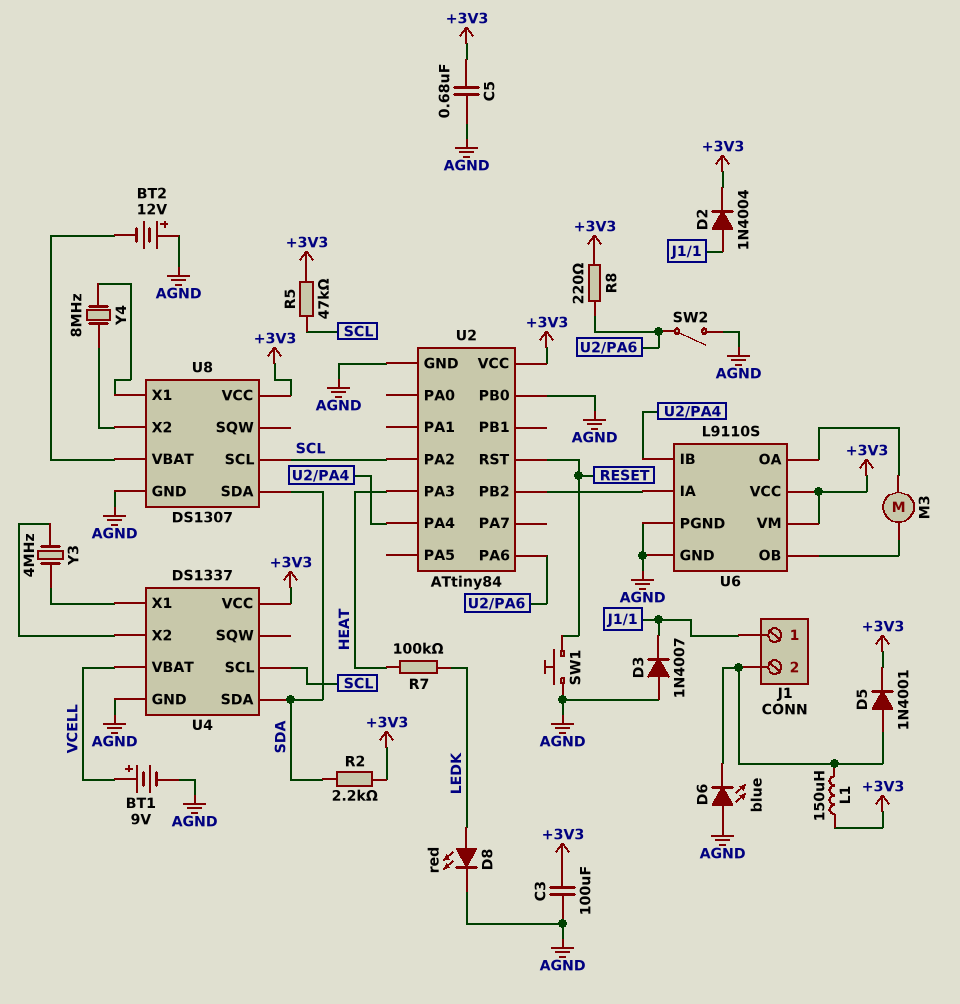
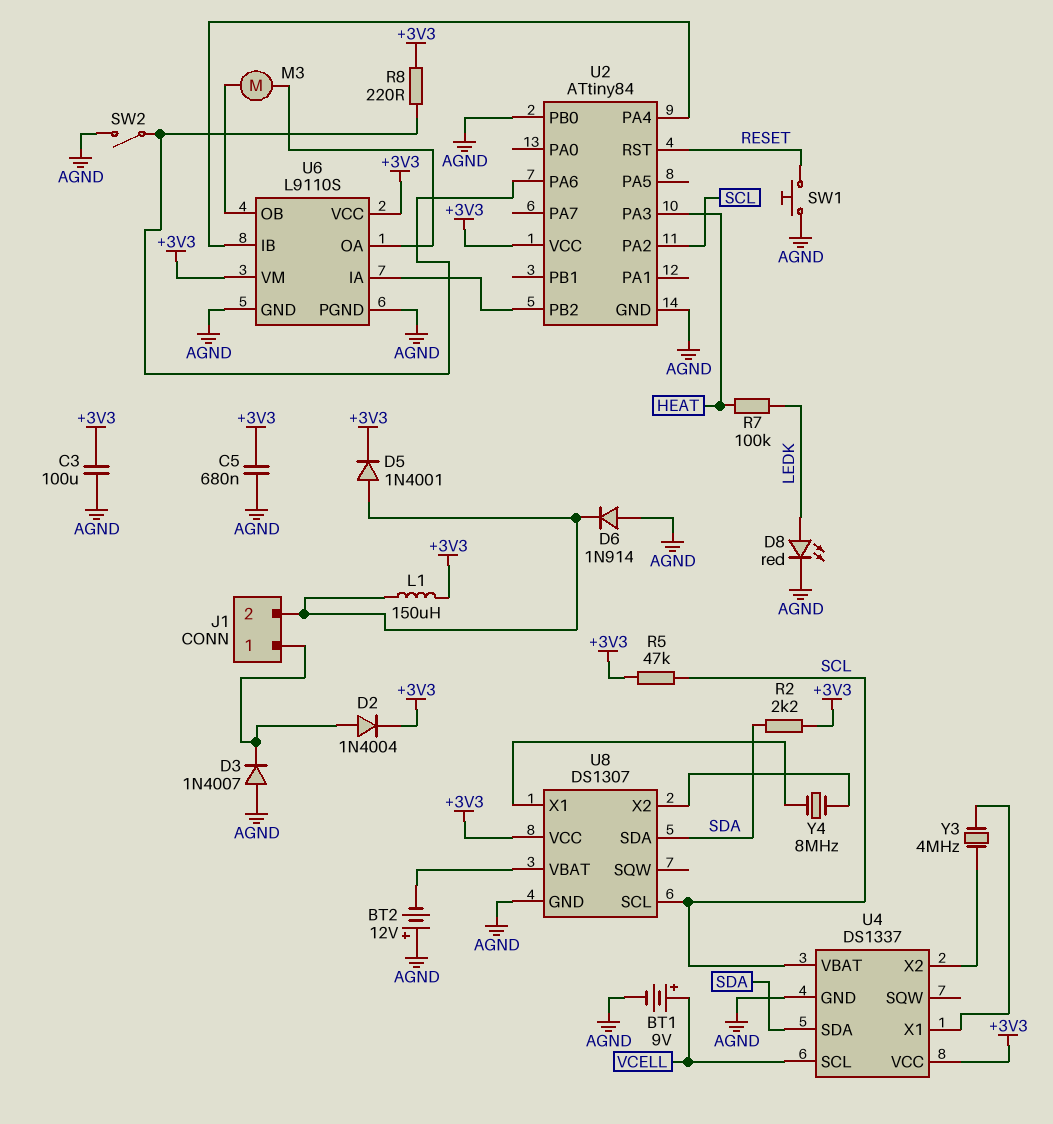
D6: LED blue (A AGND, K J1/2) -> diode 1N914 (A AGND, K J1/2)
U4 pin SCL: SCL -> VCELL
U4 pin VBAT: VCELL -> SCL

